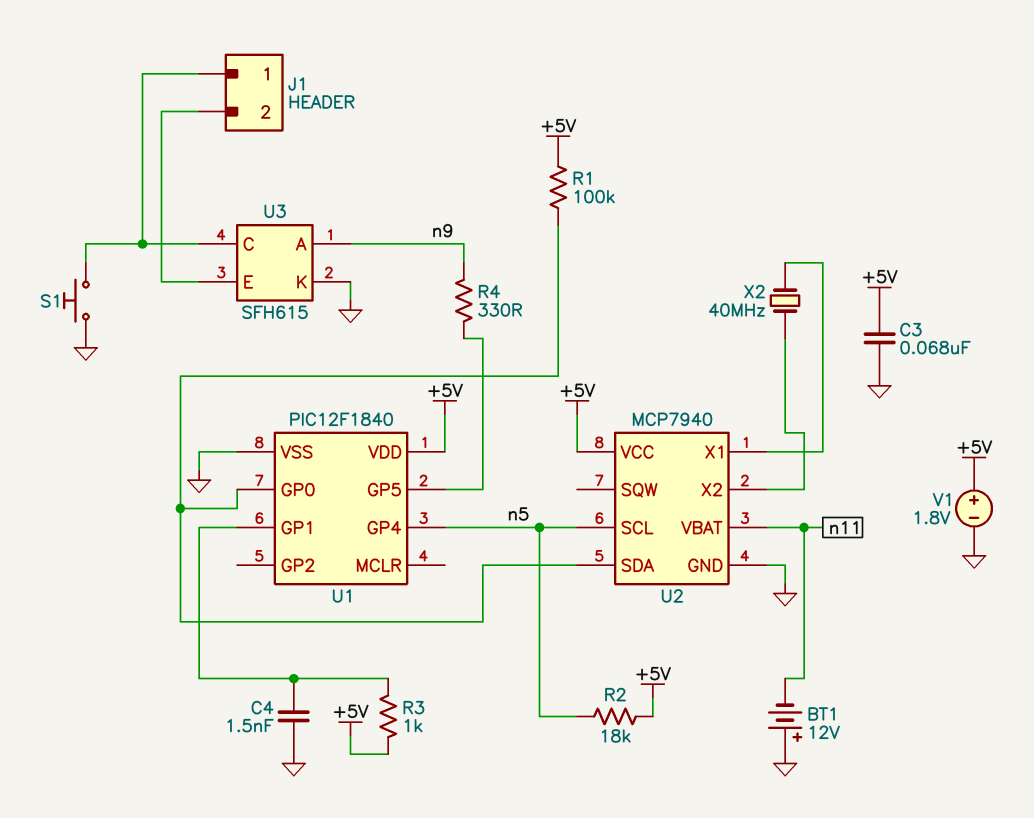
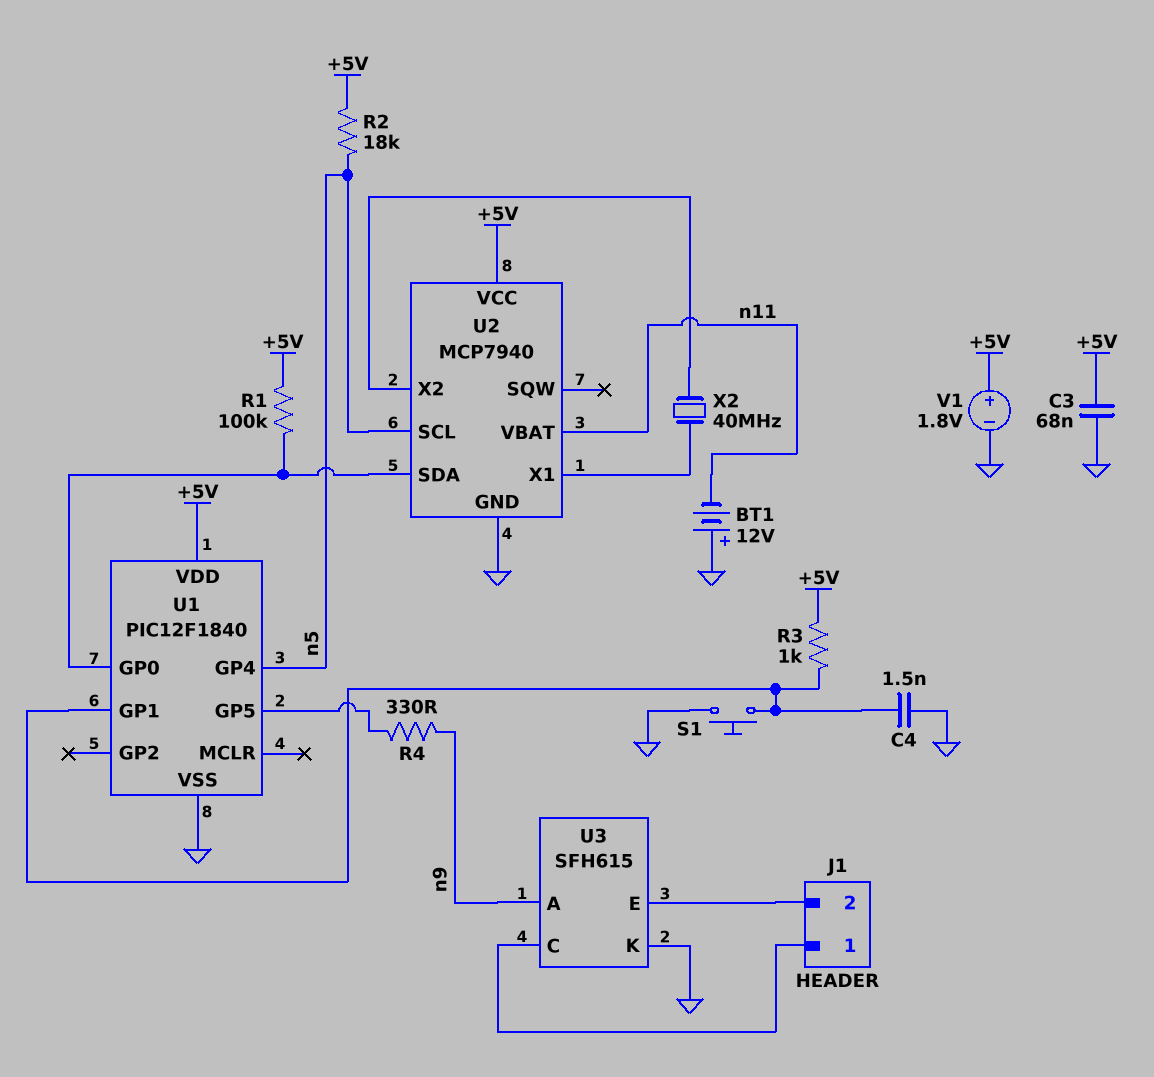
S1: button (GND, J1/1) -> button (GND, U1/GP1)

